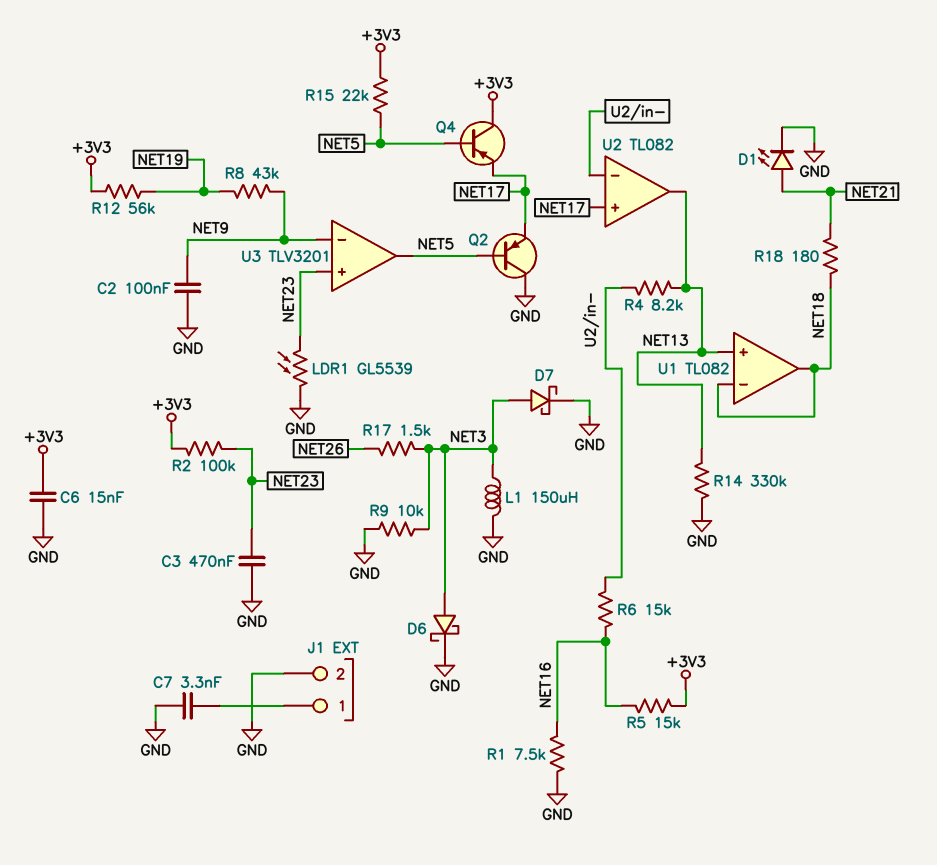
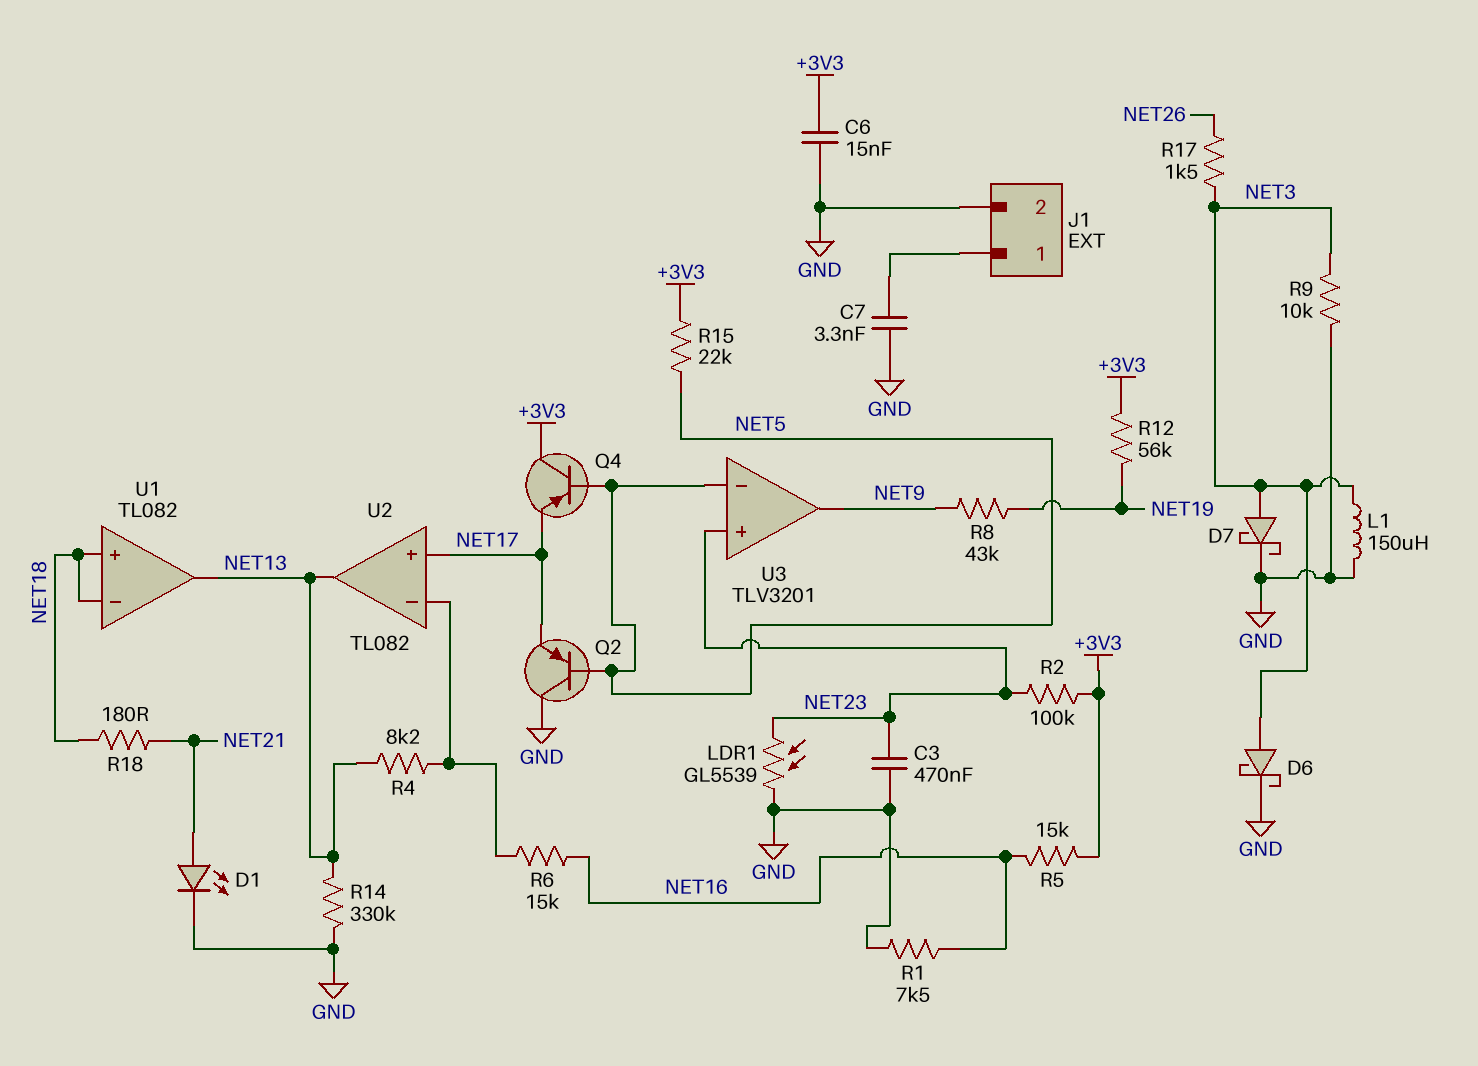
C2: 100nF (GND, NET9) -> none
U1 pin in+: NET13 -> NET18
U1 pin out: NET18 -> NET13
U3 pin in-: NET9 -> NET5
U3 pin out: NET5 -> NET9

